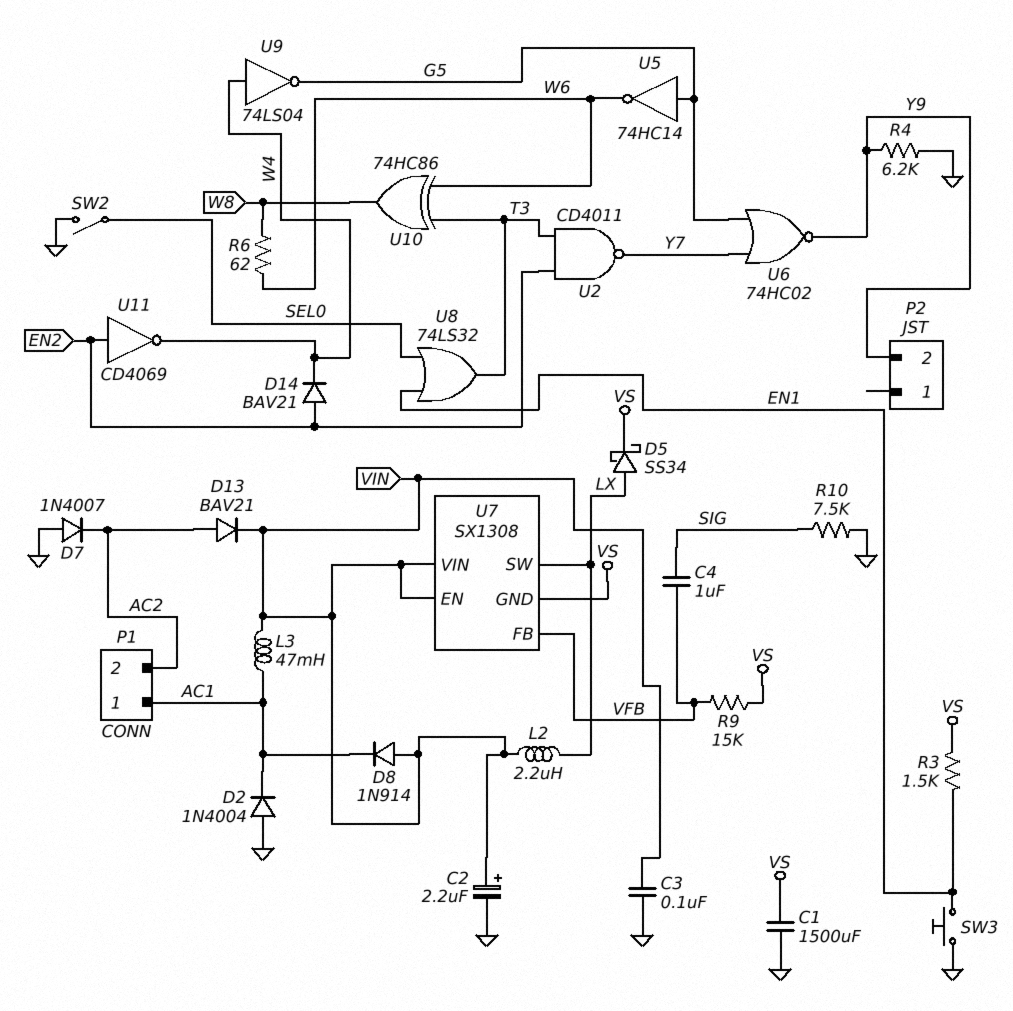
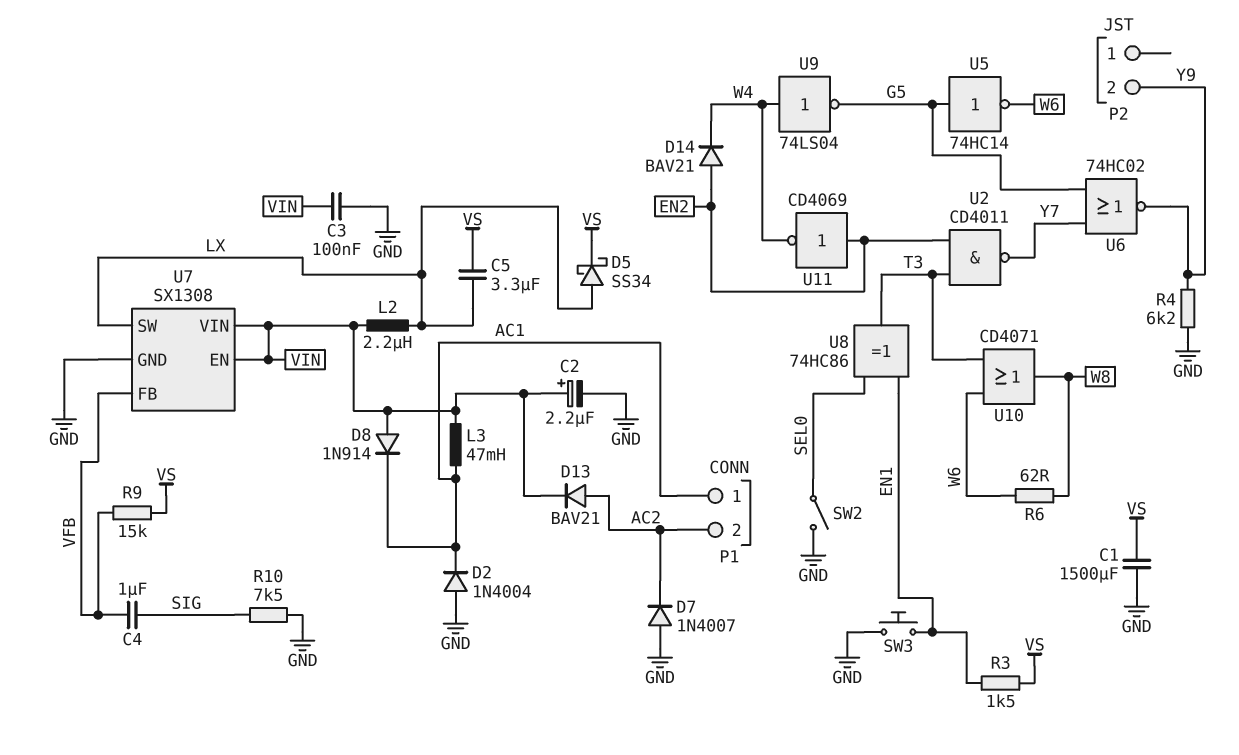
C5: none -> 3.3uF (LX, VS)
U7 pin GND: VS -> GND
U8: OR 74LS32 (in EN1, in SEL0, out T3) -> XOR 74HC86 (in EN1, in SEL0, out T3)
U10: XOR 74HC86 (in T3, in W6, out W8) -> OR CD4071 (in T3, in W6, out W8)

